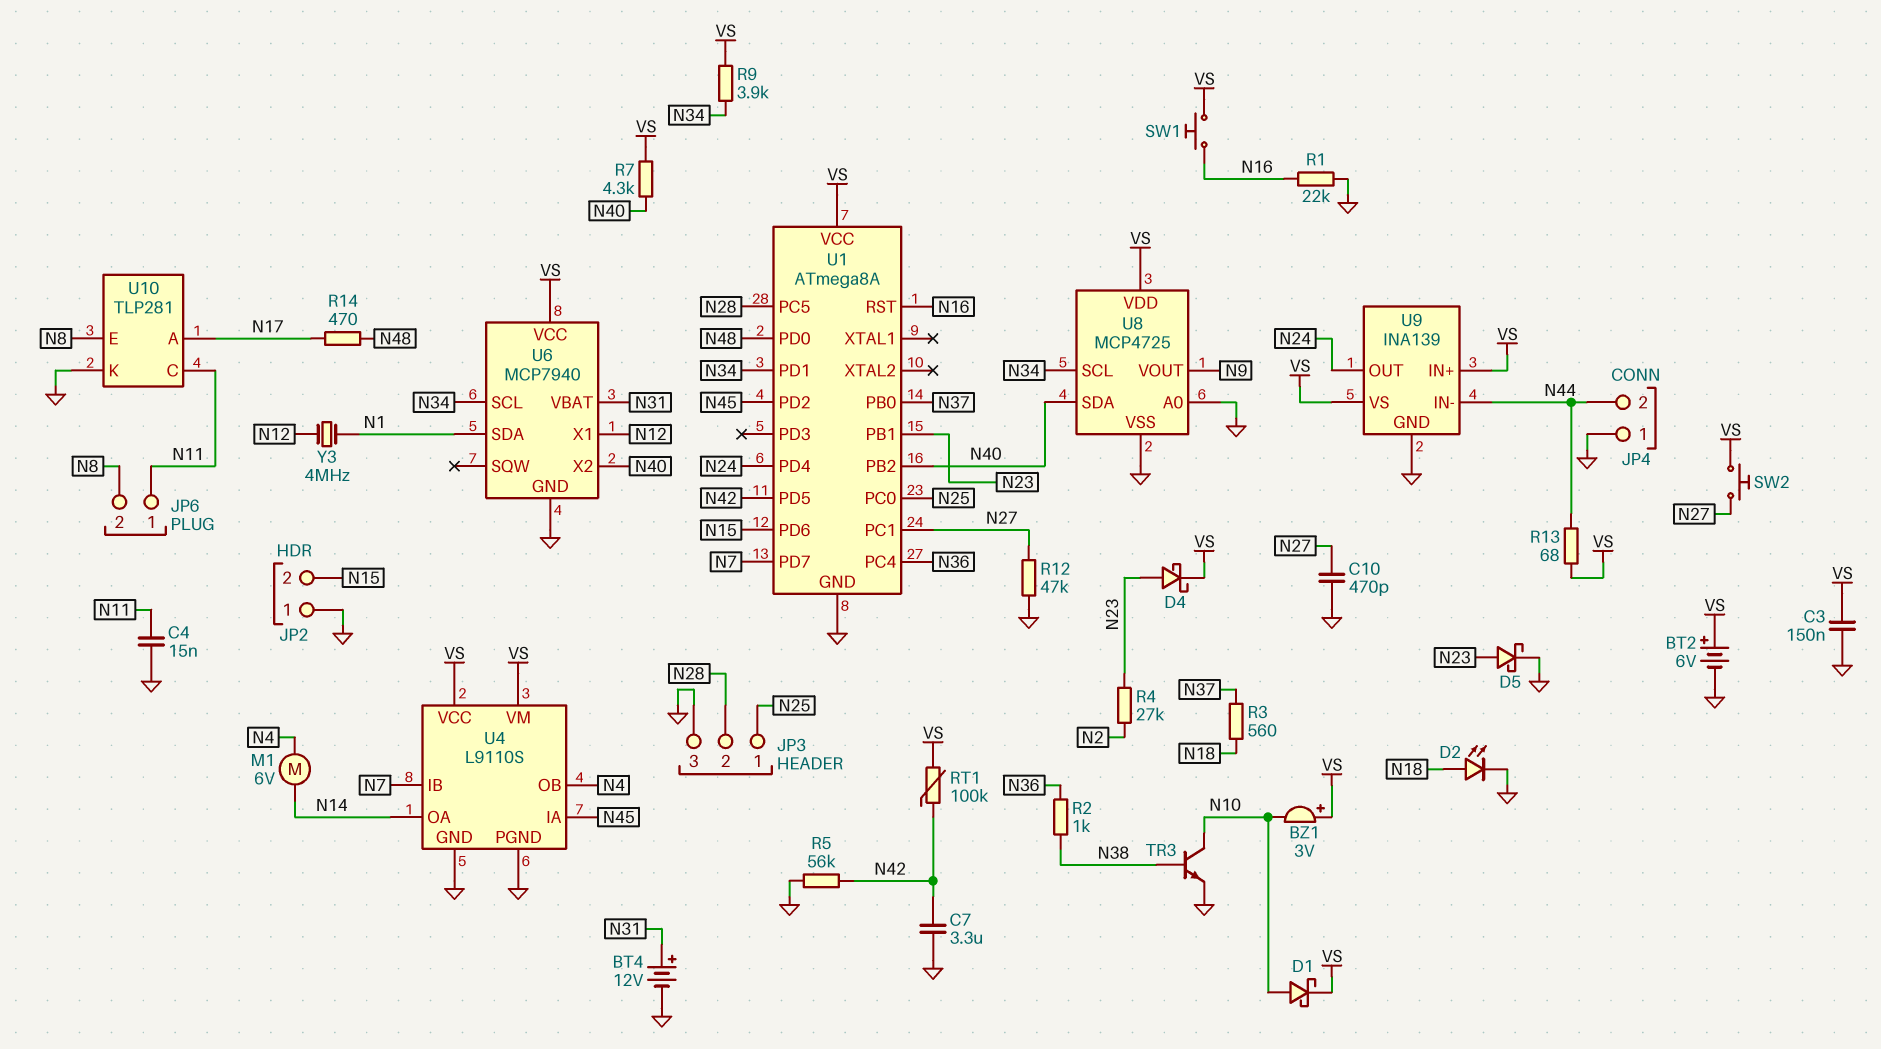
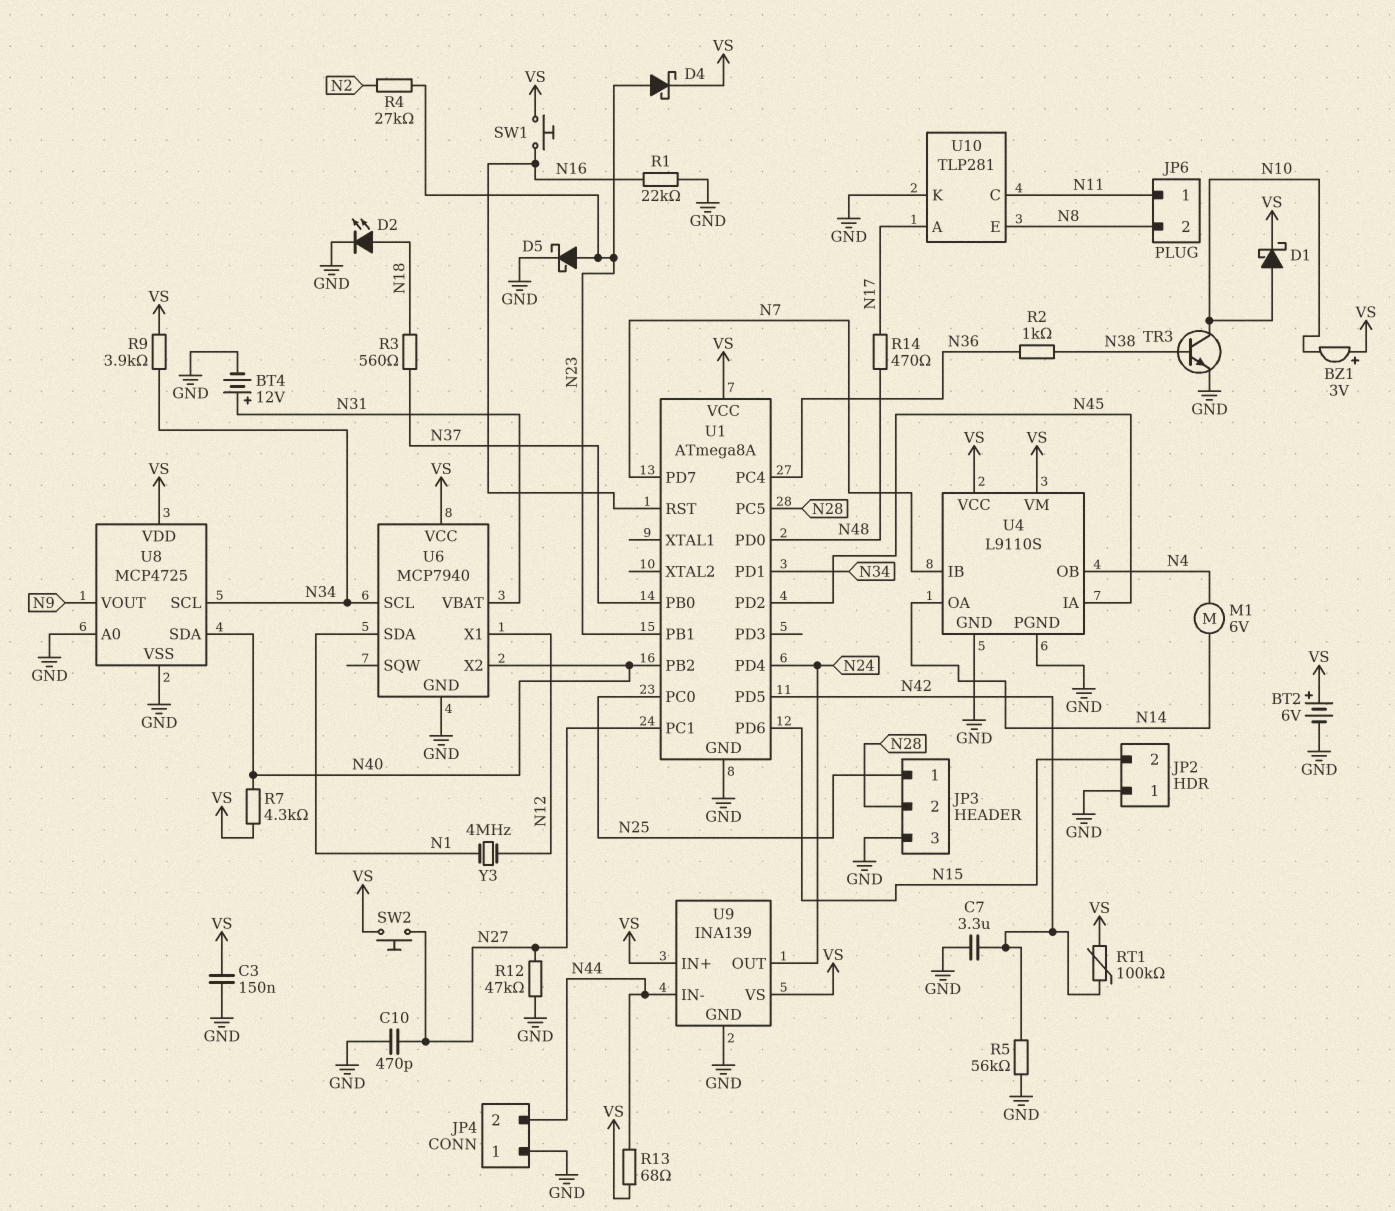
C4: 15nF (GND, N11) -> none

